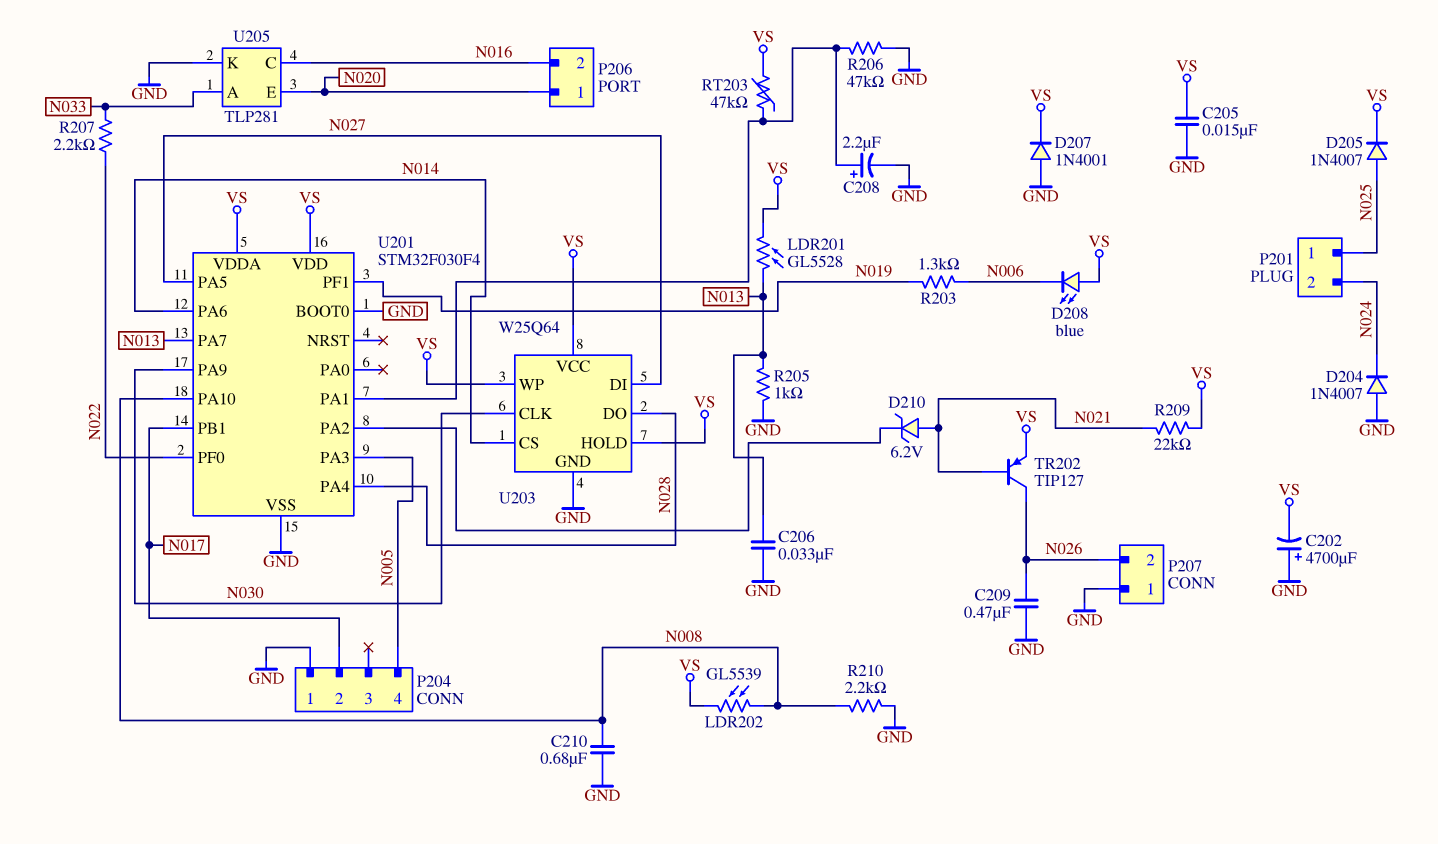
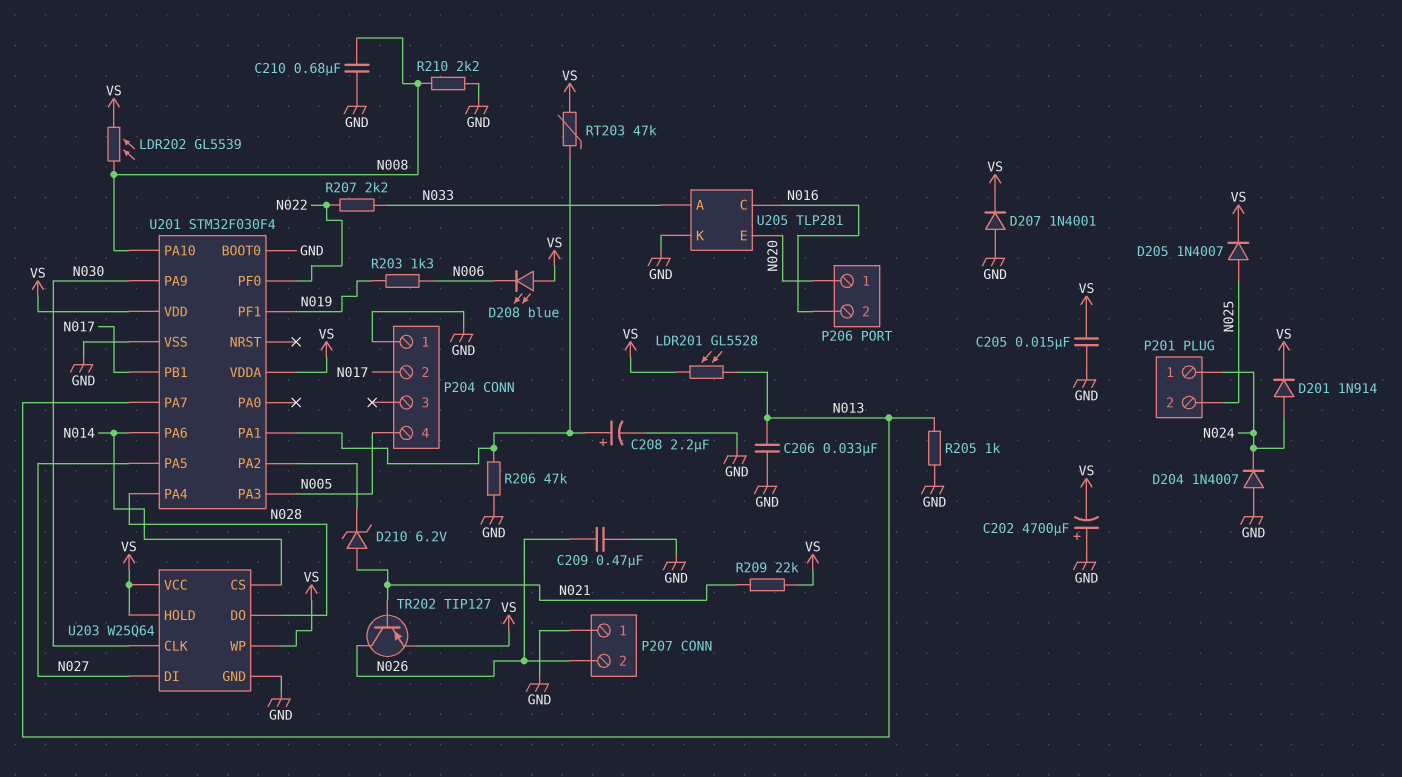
D201: none -> diode 1N914 (A N024, K VS)
P201 pin 1: N025 -> N024
P201 pin 2: N024 -> N025

